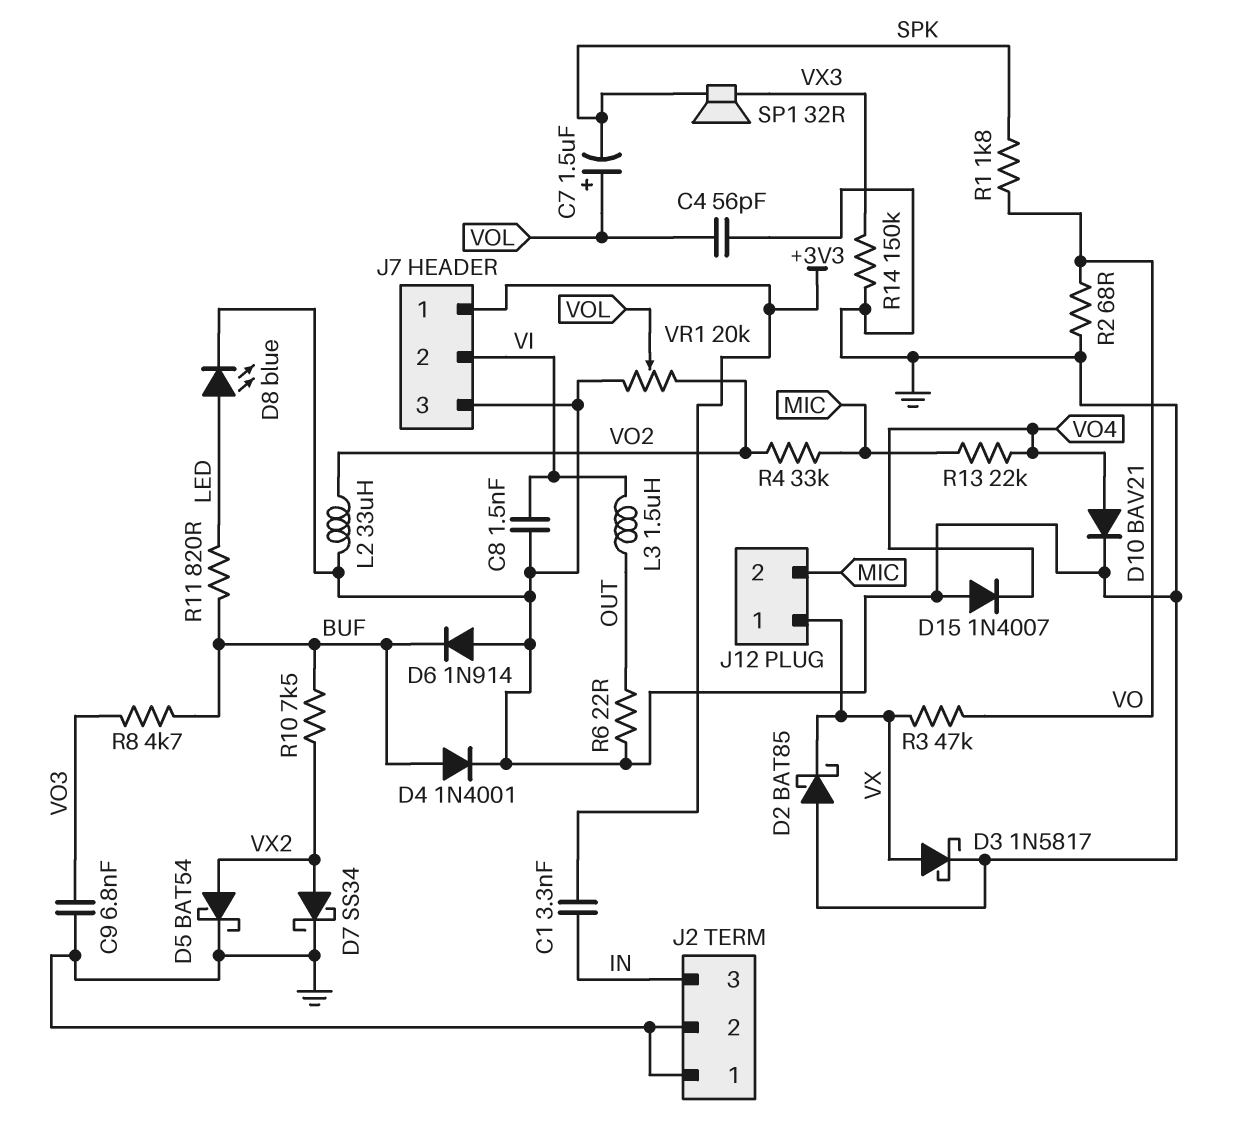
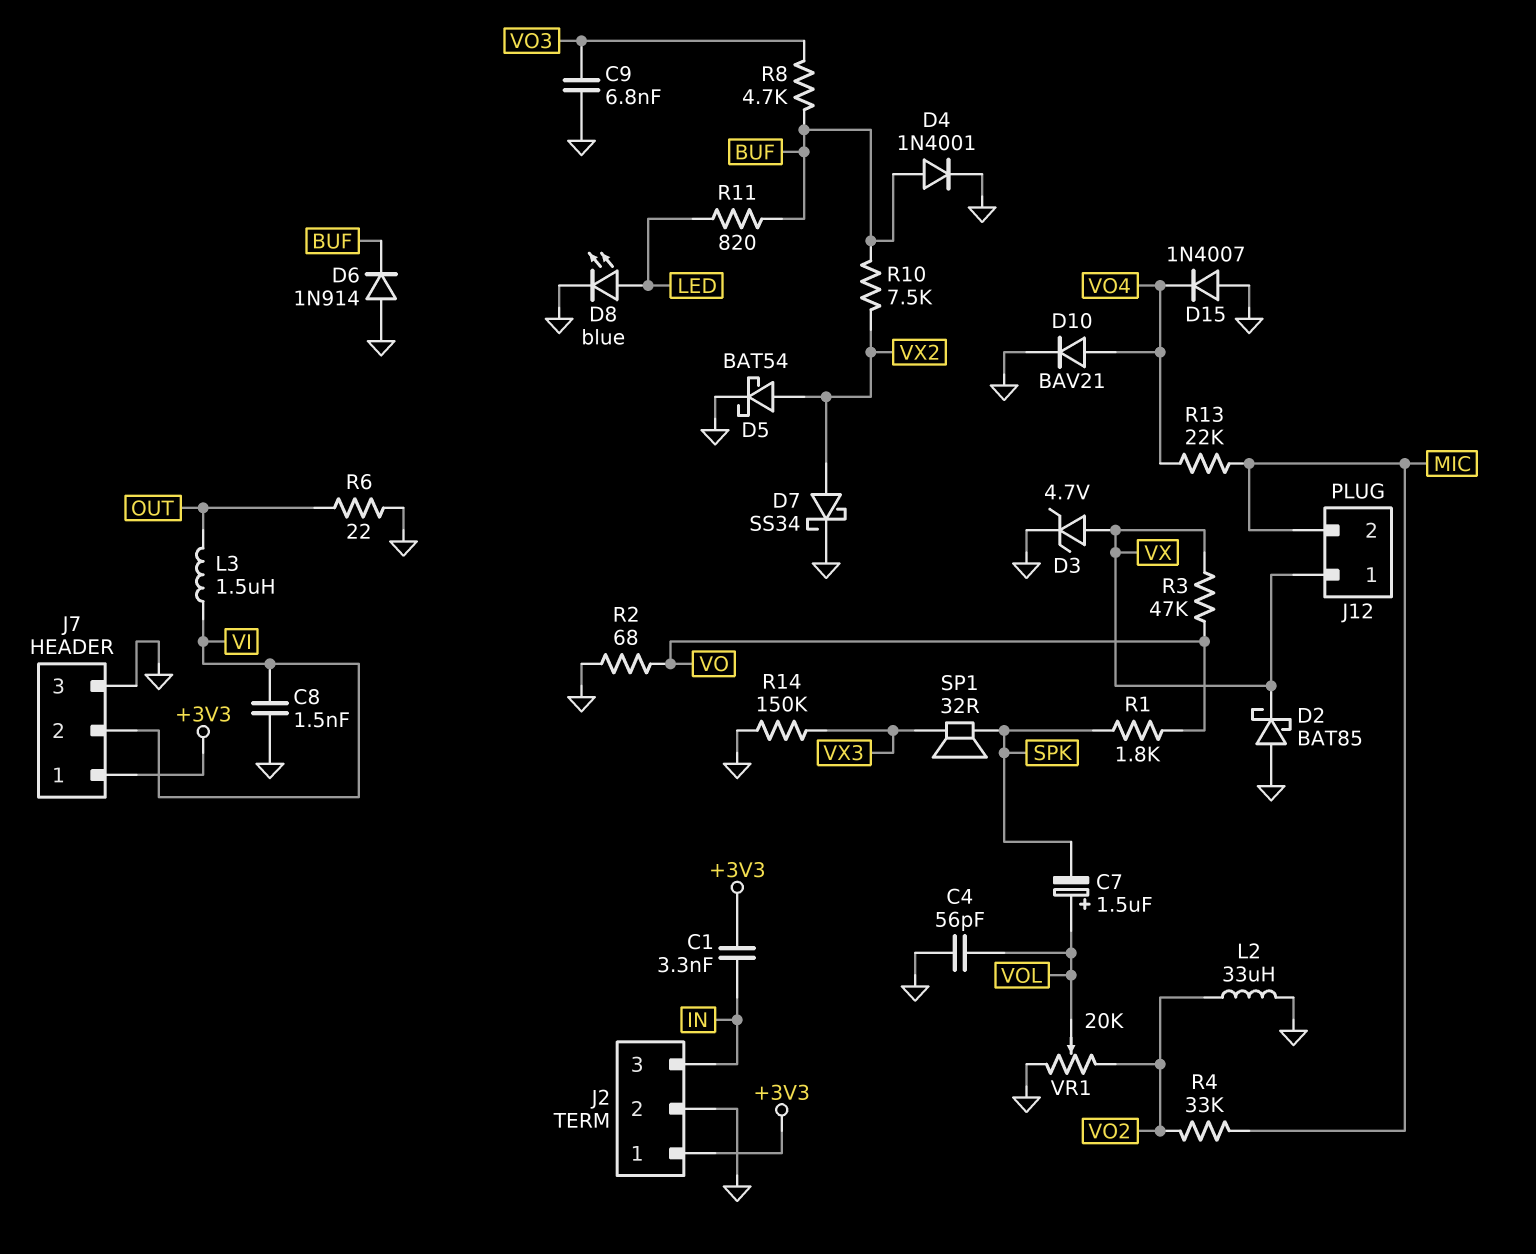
D3: schottky 1N5817 (A VX, K GND) -> zener 4.7V (A VX, K GND)
J2 pin 1: GND -> +3V3

